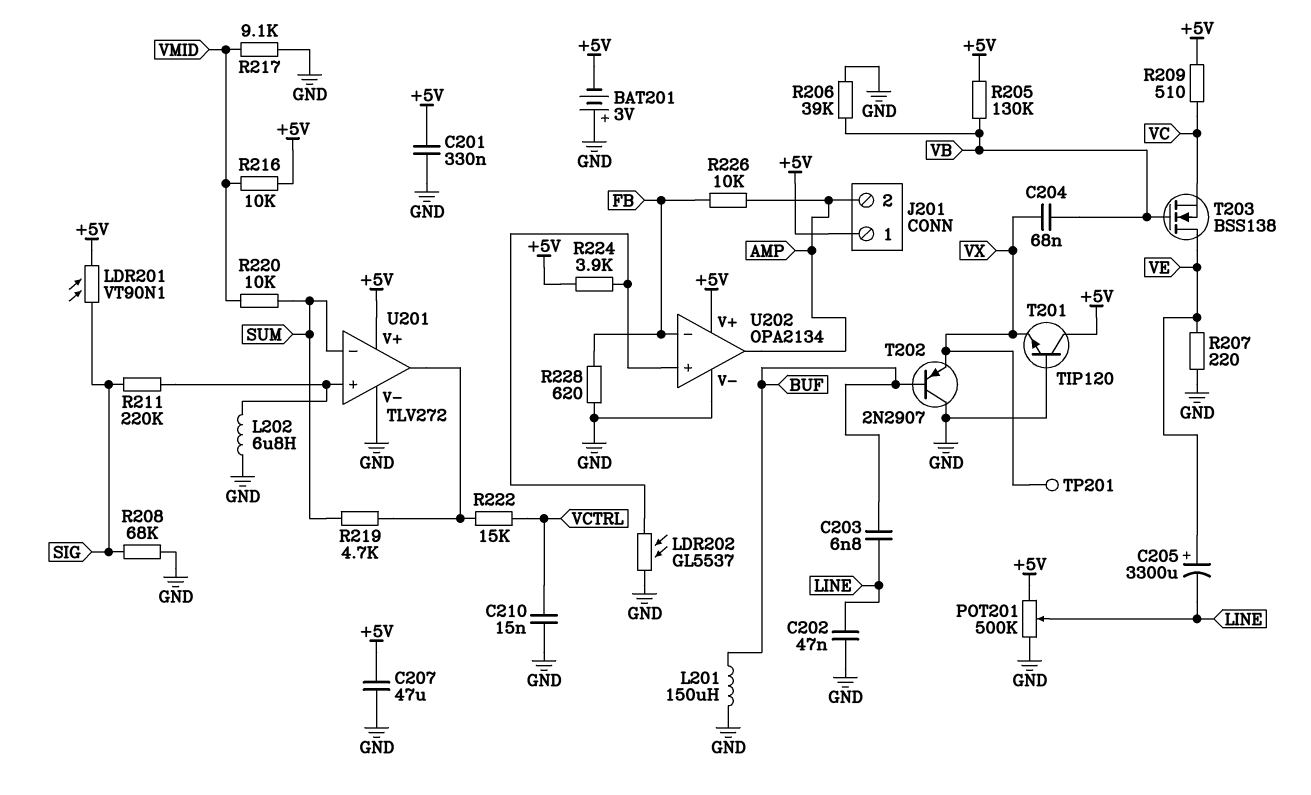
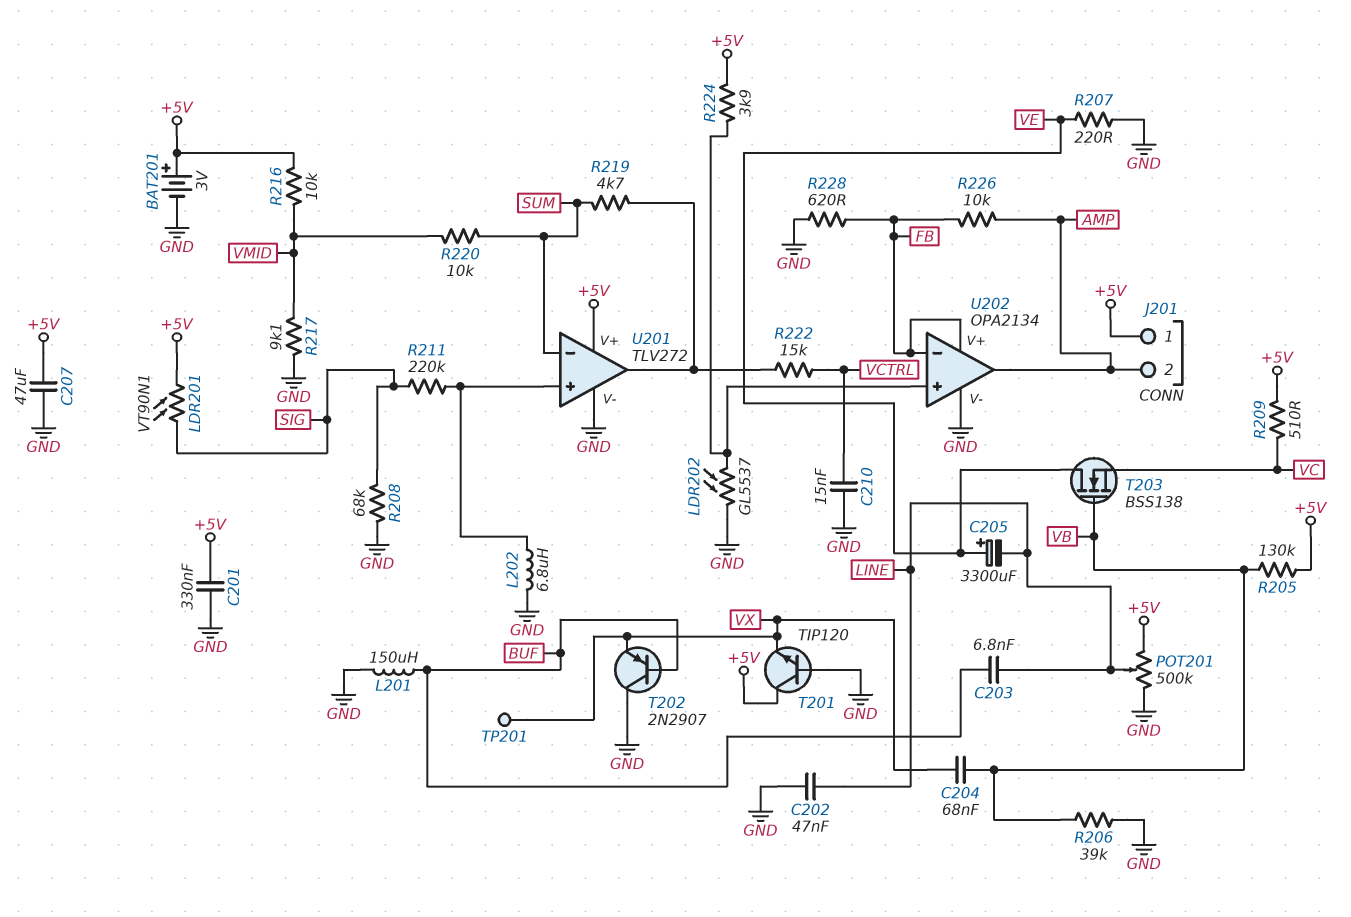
BAT201: 3V (plus GND, minus +5V) -> 3V (plus +5V, minus GND)
U202 pin V+: +5V -> FB

